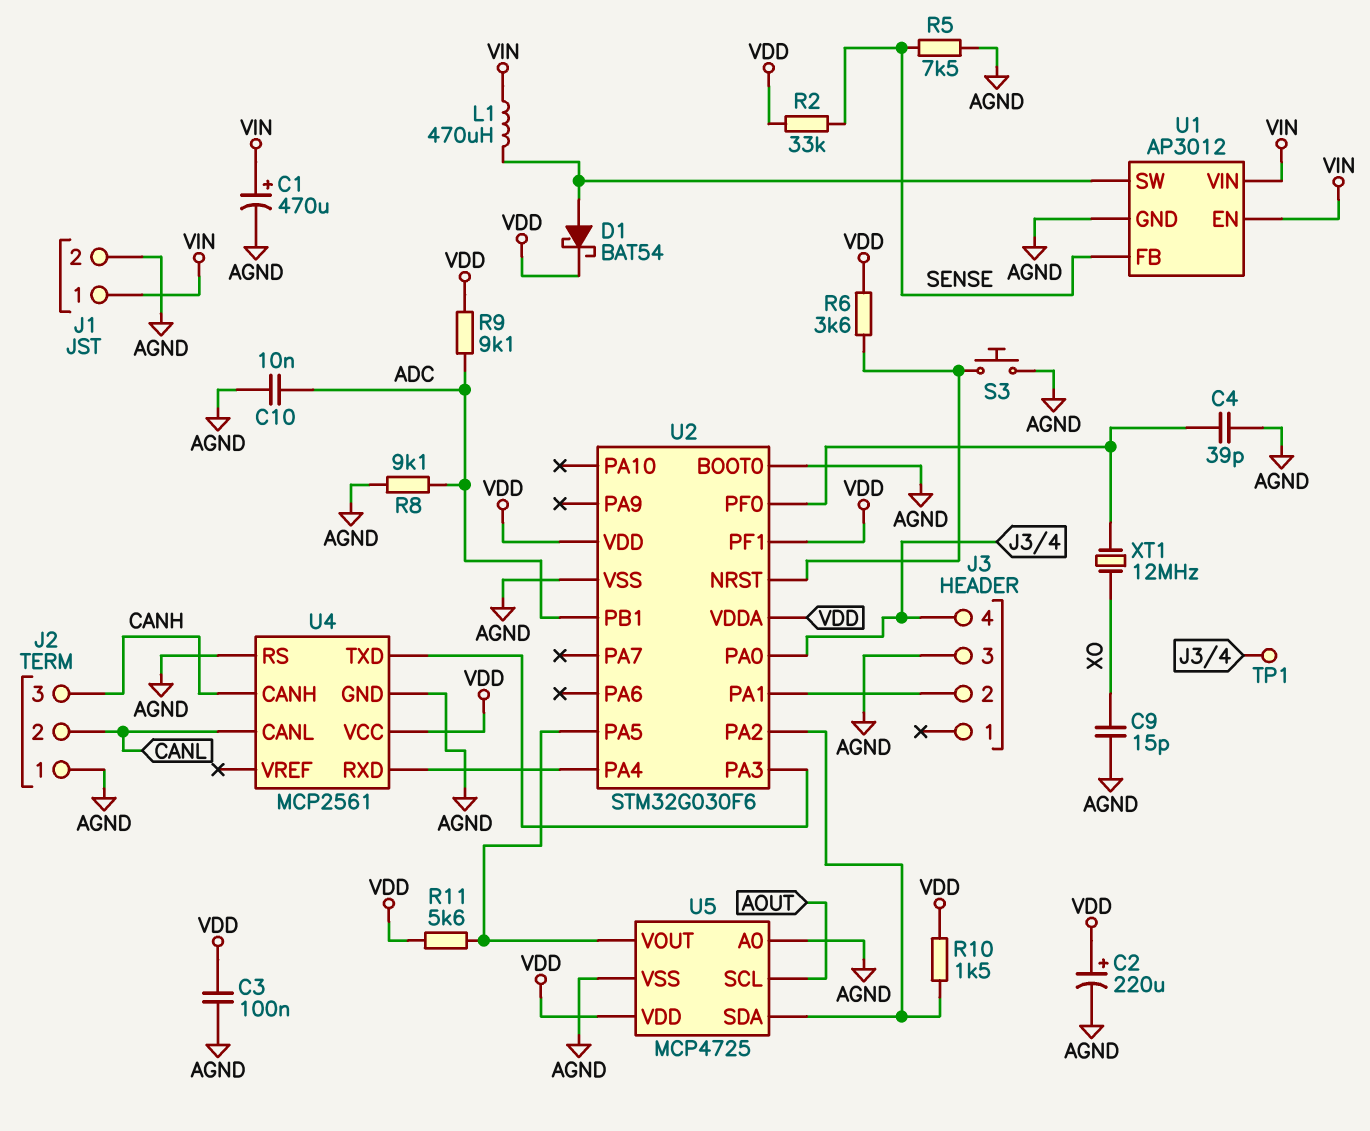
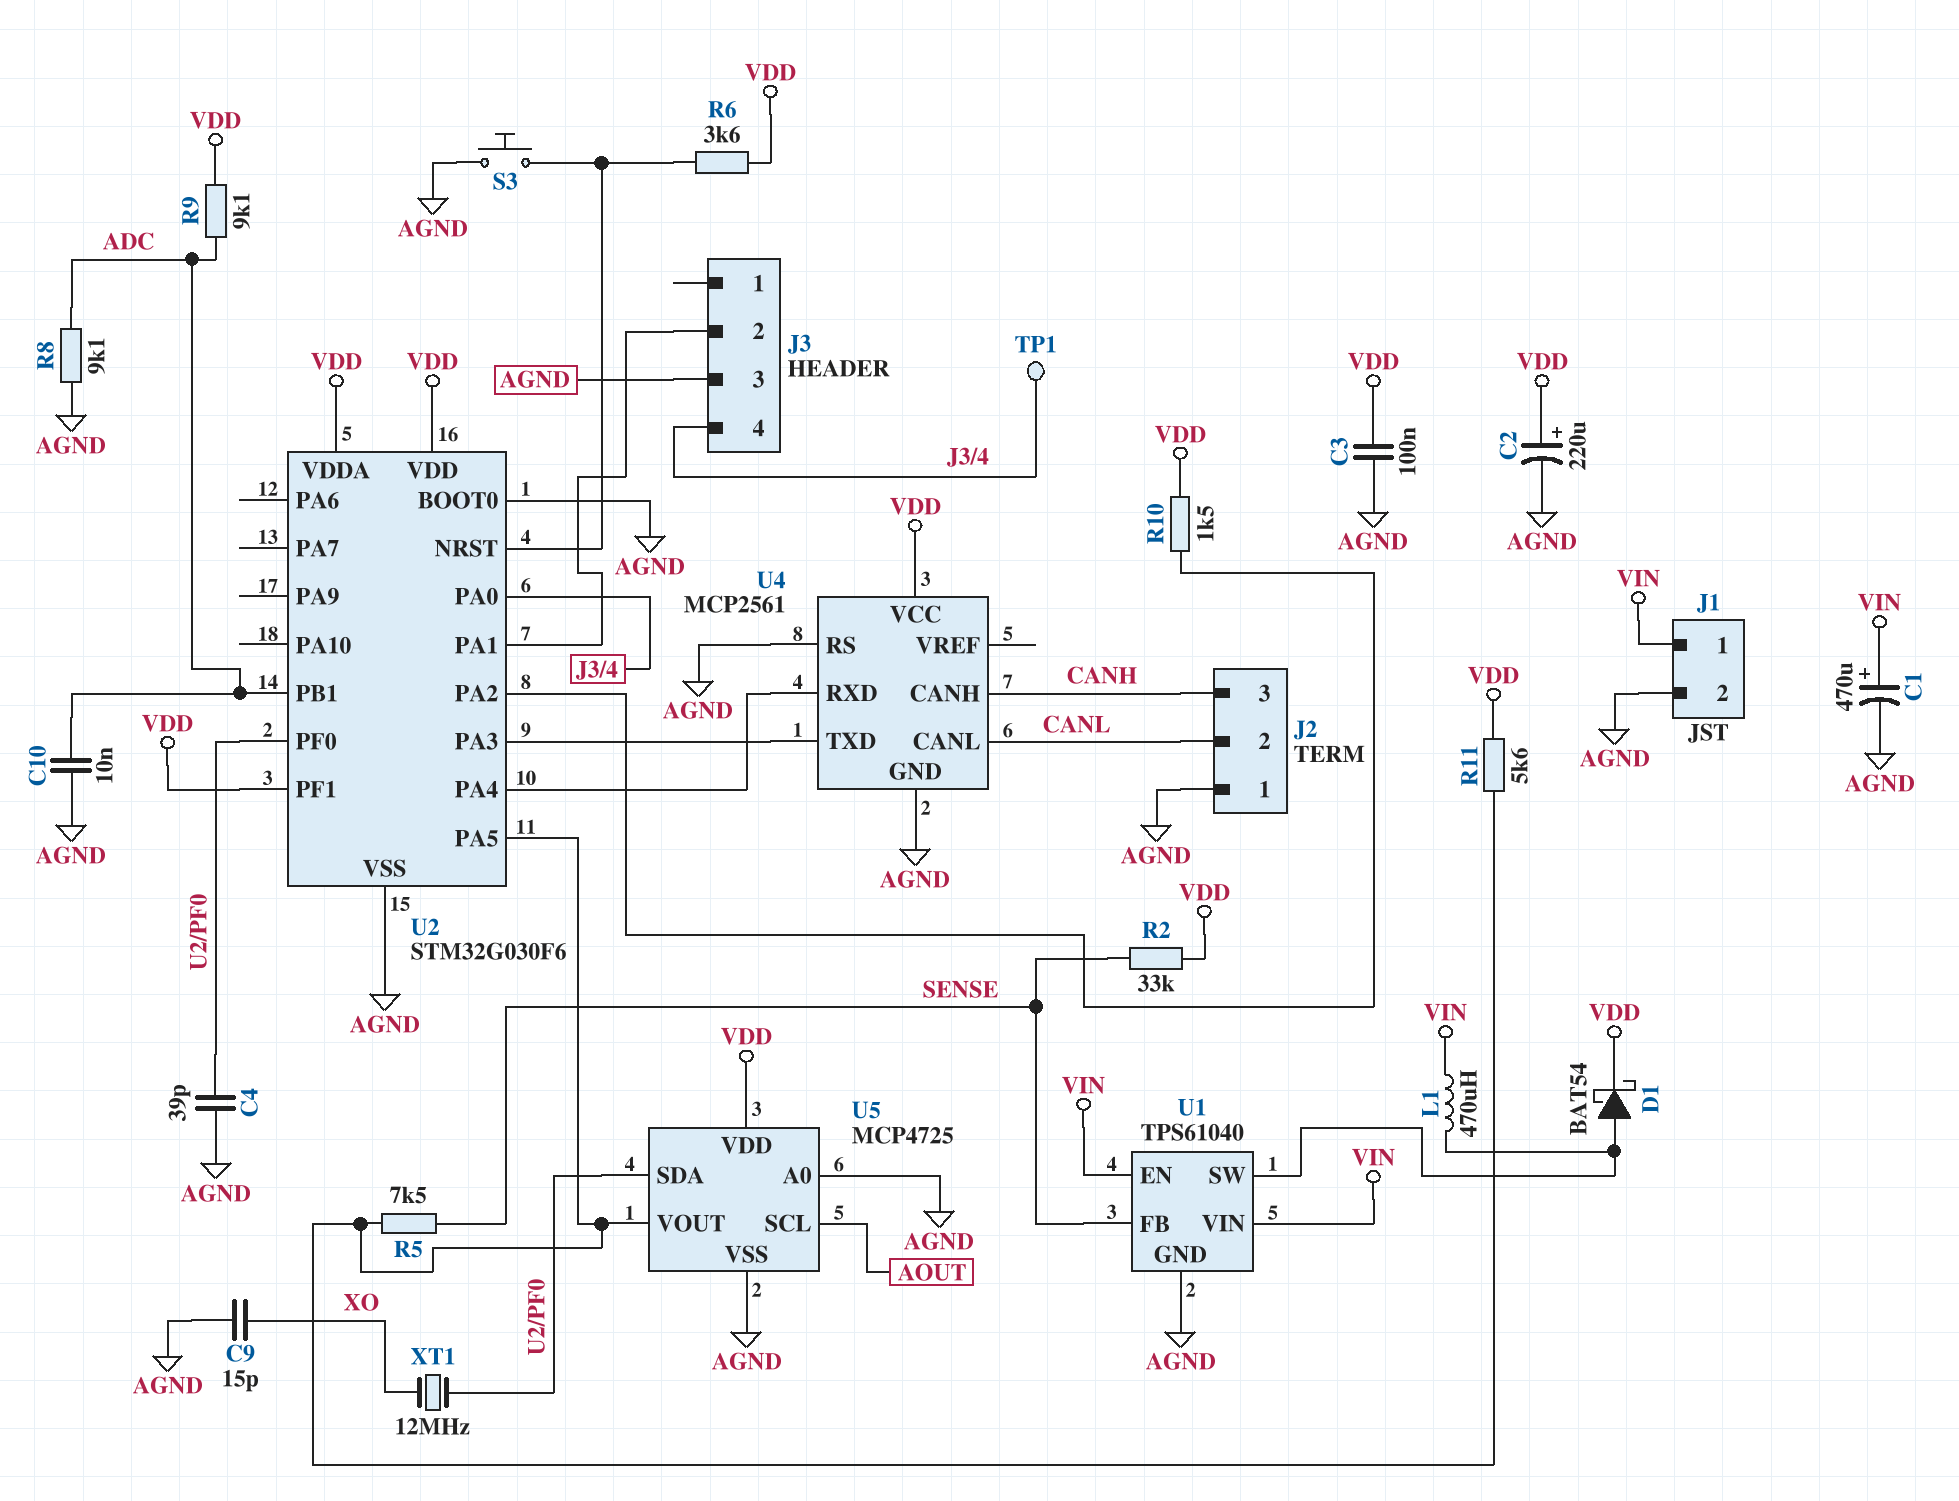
R5: 7.5k (AGND, SENSE) -> 7.5k (SENSE, U2/PA5)
U1: AP3012 -> TPS61040
U5 pin SDA: U2/PA2 -> U2/PF0

